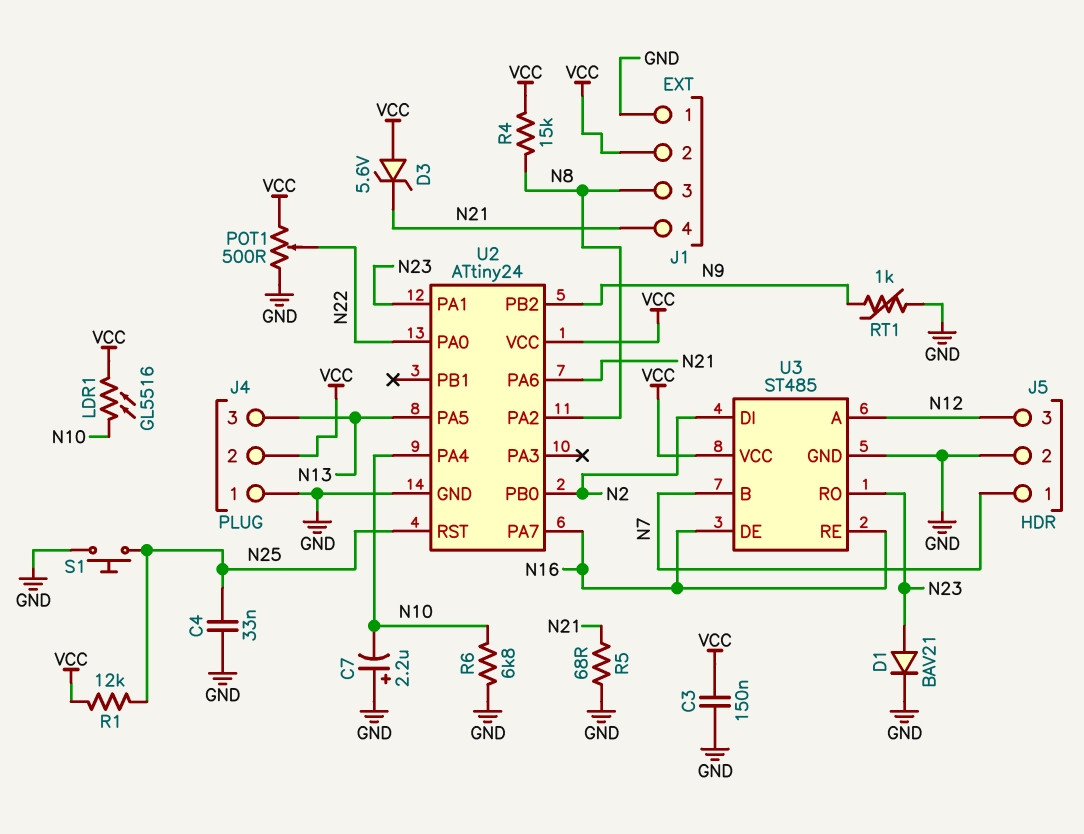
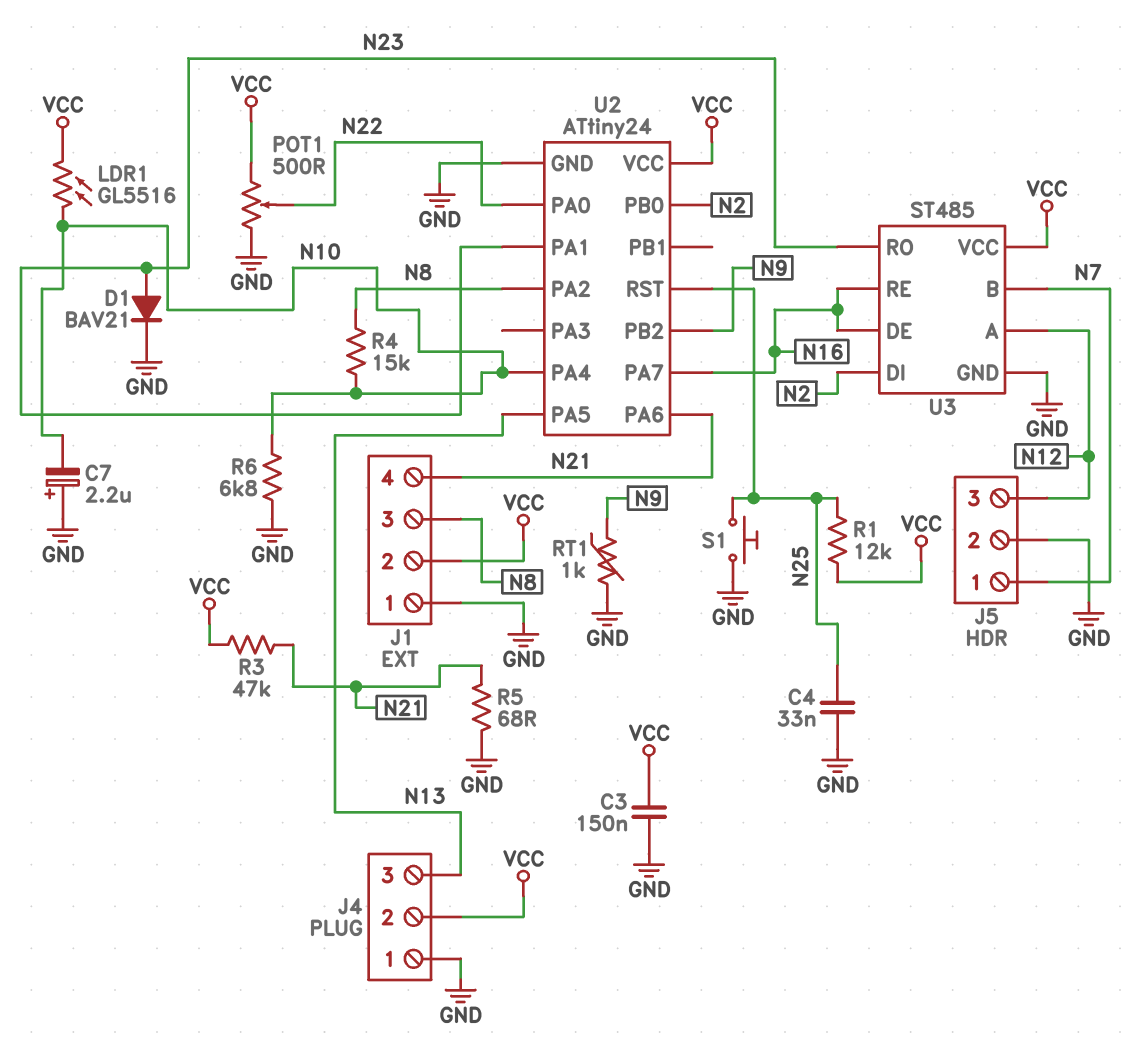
D3: zener 5.6V (A VCC, K N21) -> none
R3: none -> 47k (N21, VCC)
R4: 15k (N8, VCC) -> 15k (N8, N10)

